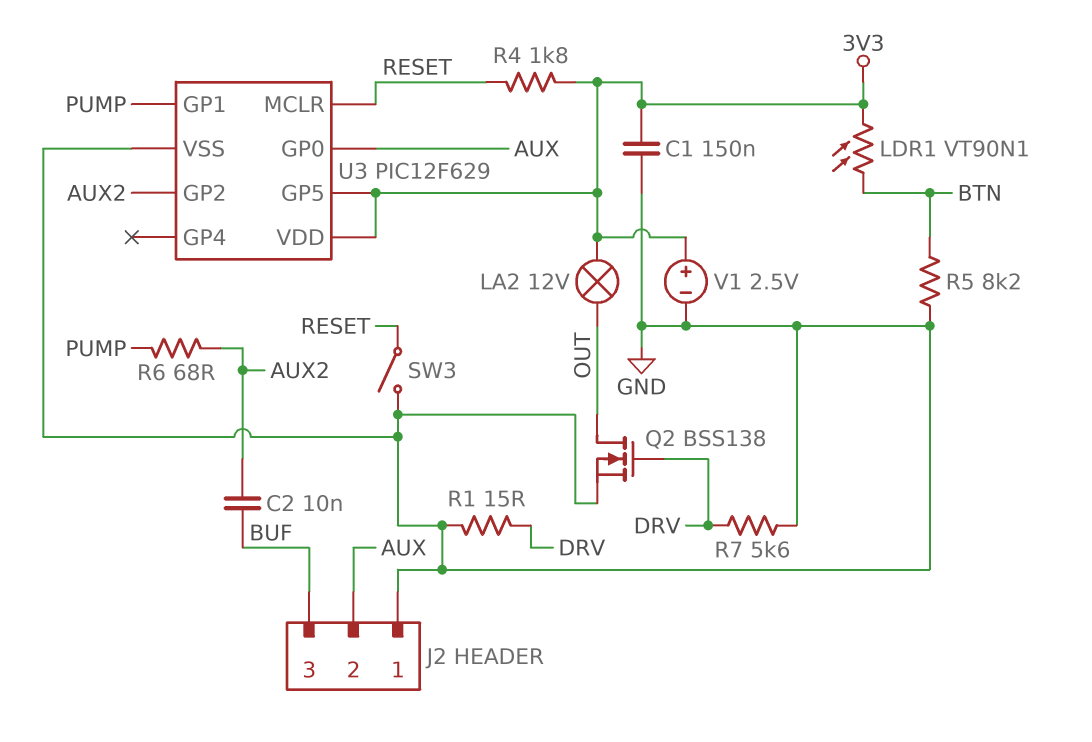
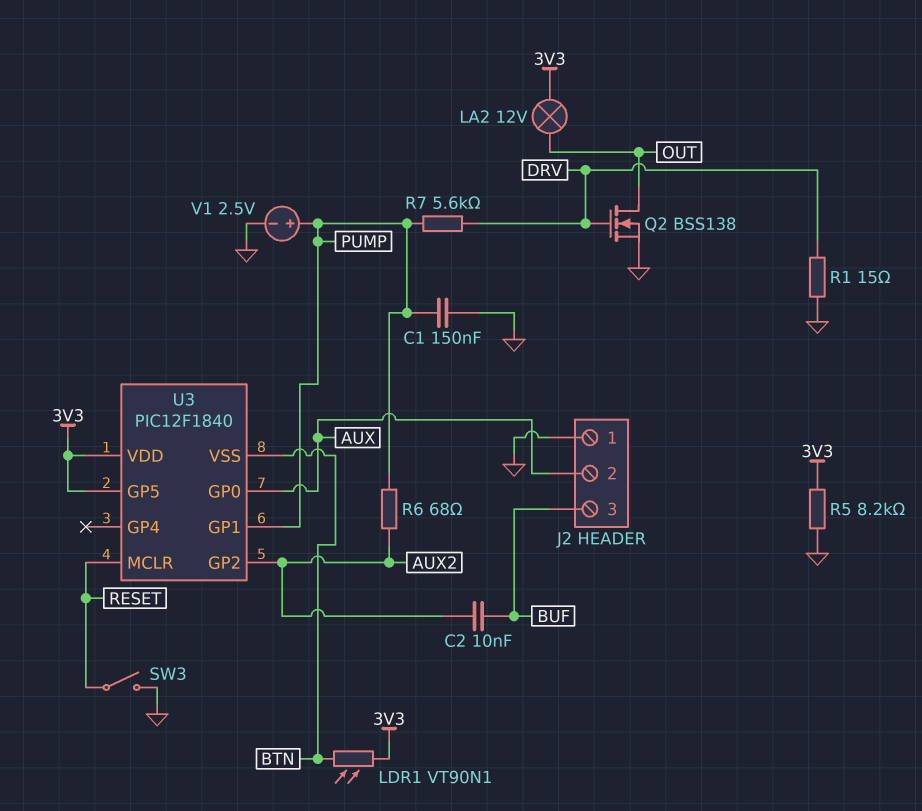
C1: 150nF (3V3, GND) -> 150nF (GND, PUMP)
R4: 1.8k (3V3, RESET) -> none
R5: 8.2k (BTN, GND) -> 8.2k (3V3, GND)
R7: 5.6k (DRV, GND) -> 5.6k (DRV, PUMP)
U3: PIC12F629 -> PIC12F1840
U3 pin VSS: GND -> BTN
V1: 2.5V (plus 3V3, minus GND) -> 2.5V (plus PUMP, minus GND)

